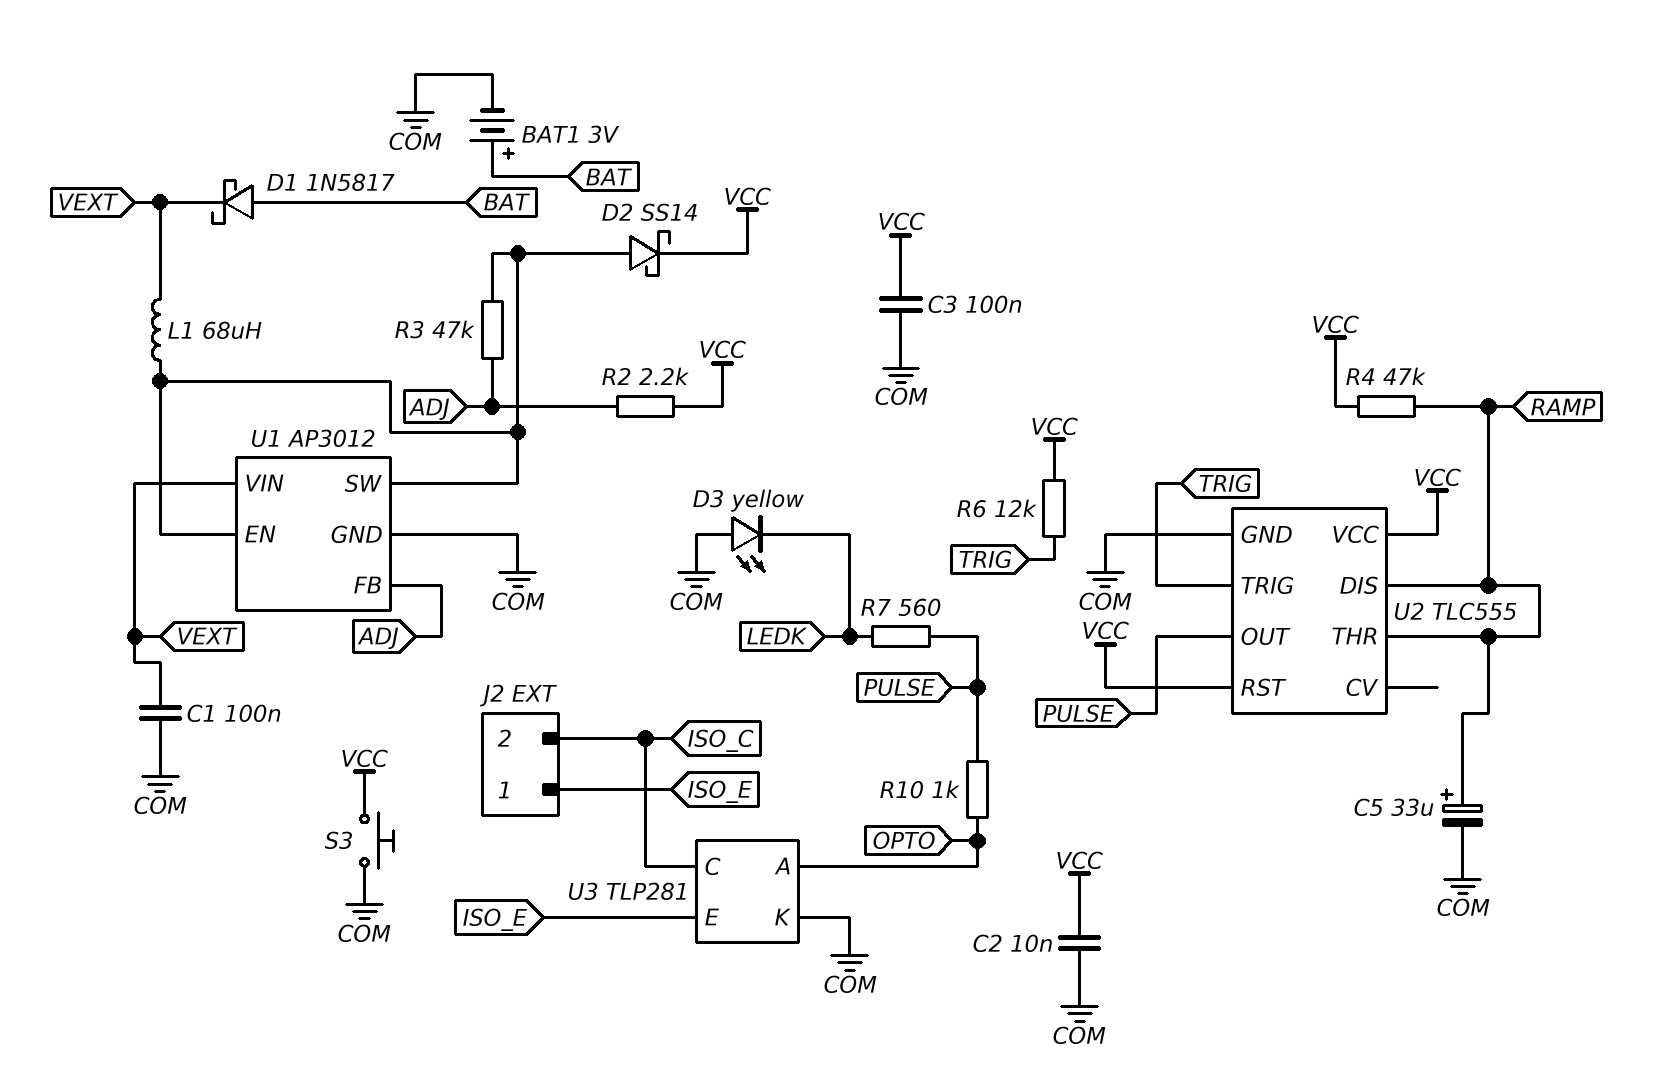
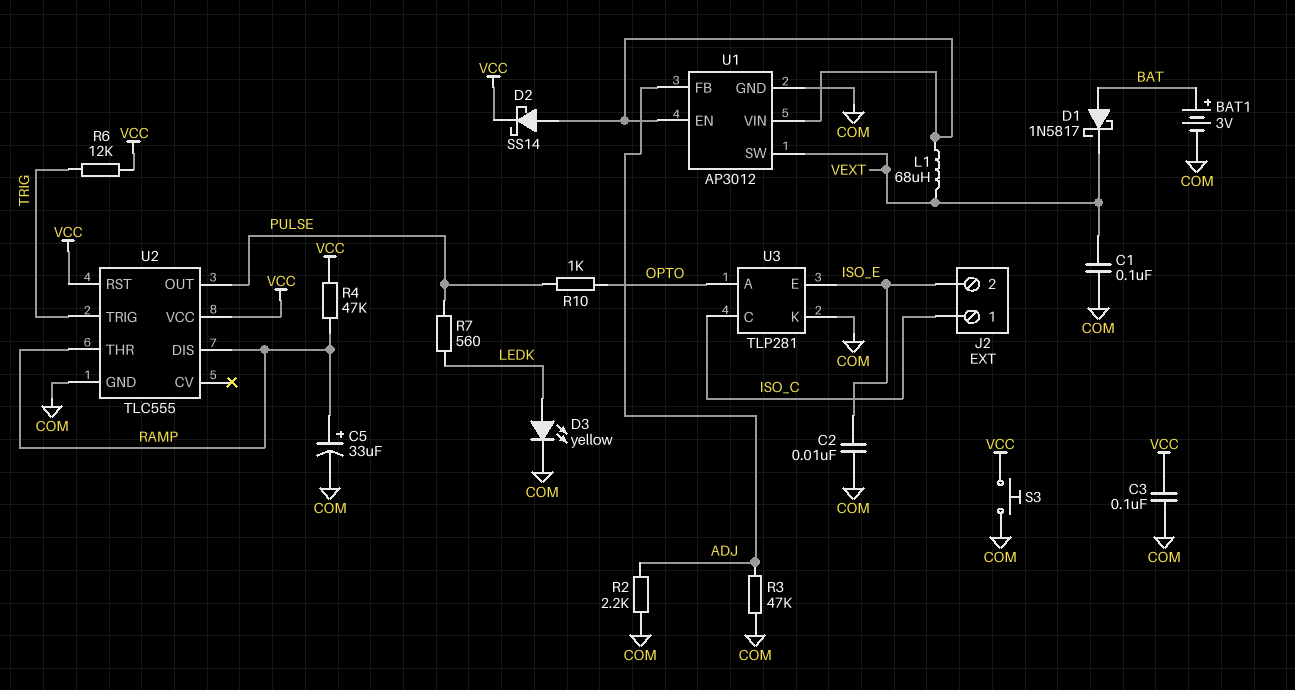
C2: 10nF (COM, VCC) -> 10nF (COM, ISO_E)
D3: LED yellow (A COM, K LEDK) -> LED yellow (A LEDK, K COM)
J2 pin 1: ISO_E -> ISO_C
J2 pin 2: ISO_C -> ISO_E
R2: 2.2k (ADJ, VCC) -> 2.2k (ADJ, COM)
R3: 47k (ADJ, U1/EN) -> 47k (ADJ, COM)
U1 pin SW: U1/EN -> VEXT
U1 pin VIN: VEXT -> U1/EN

